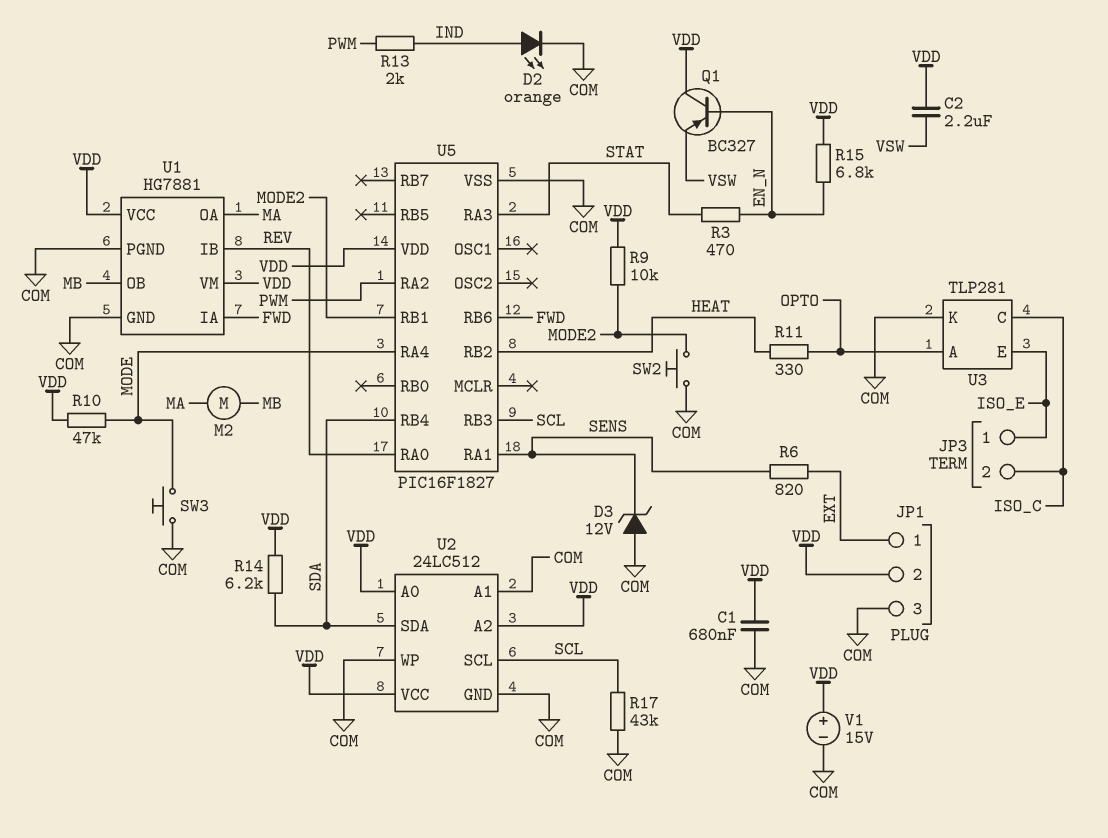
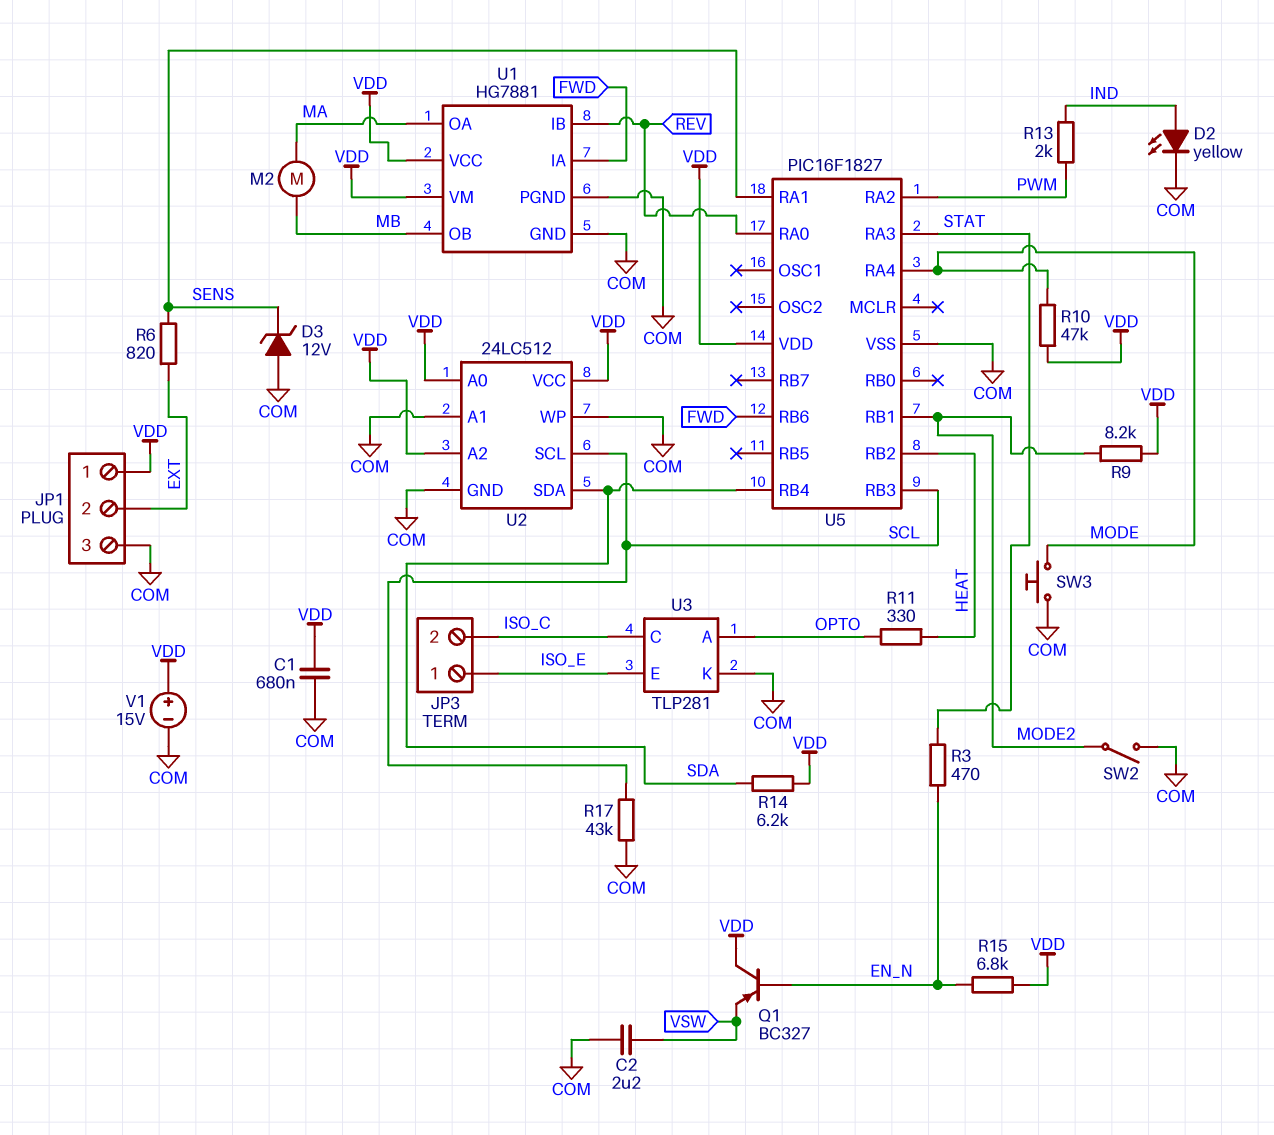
C2: 2.2uF (VDD, VSW) -> 2.2uF (COM, VSW)
D2: LED orange (A IND, K COM) -> LED yellow (A IND, K COM)
JP1 pin 1: EXT -> VDD
JP1 pin 2: VDD -> EXT
R9: 10k (MODE2, VDD) -> 8.2k (MODE2, VDD)
SW2: button (COM, MODE2) -> switch (COM, MODE2)

